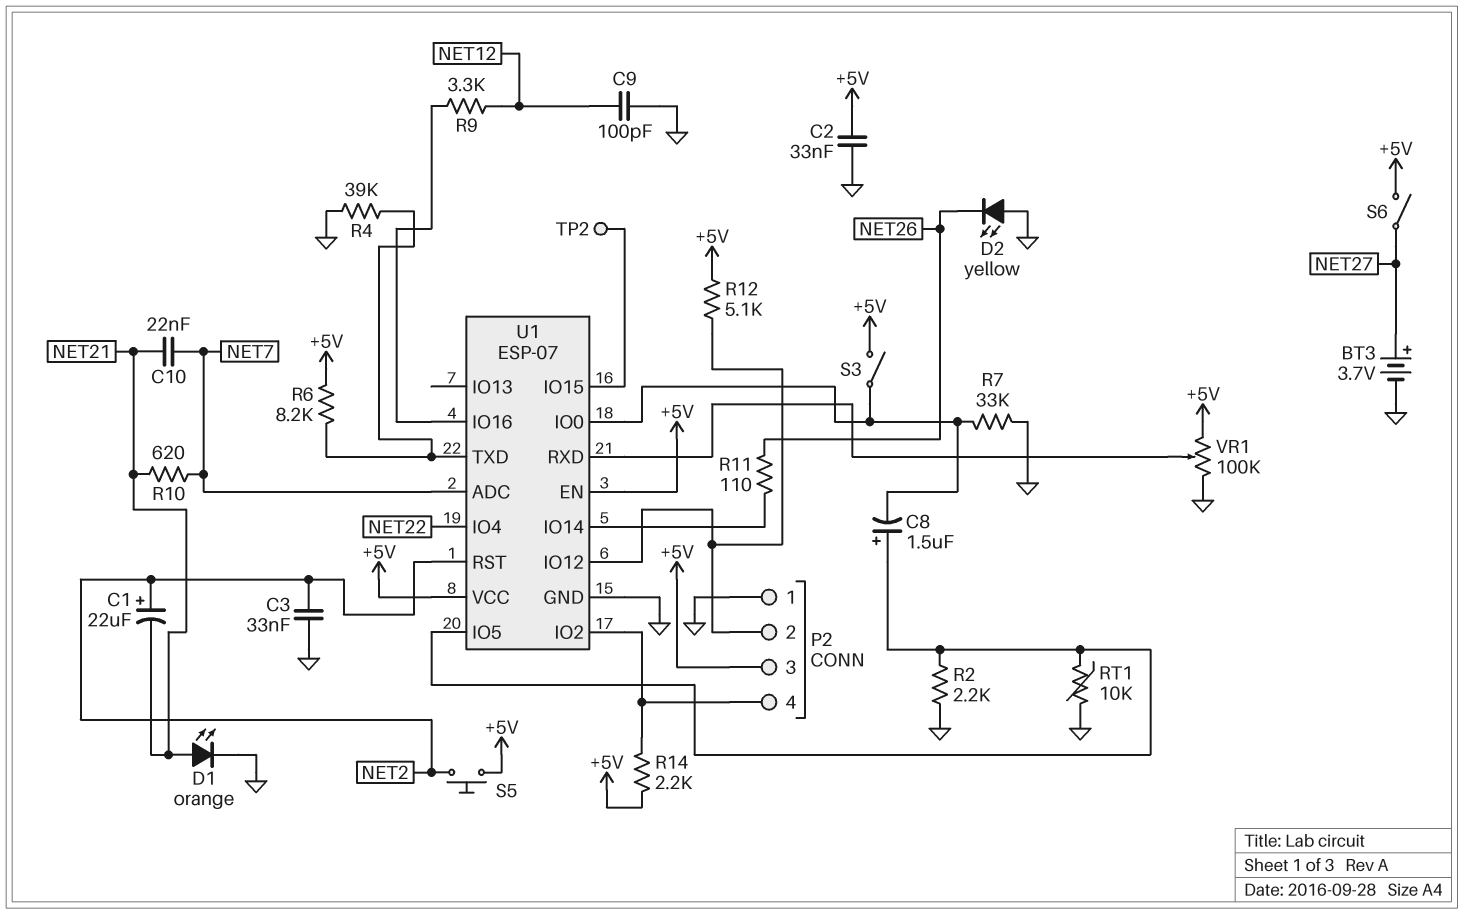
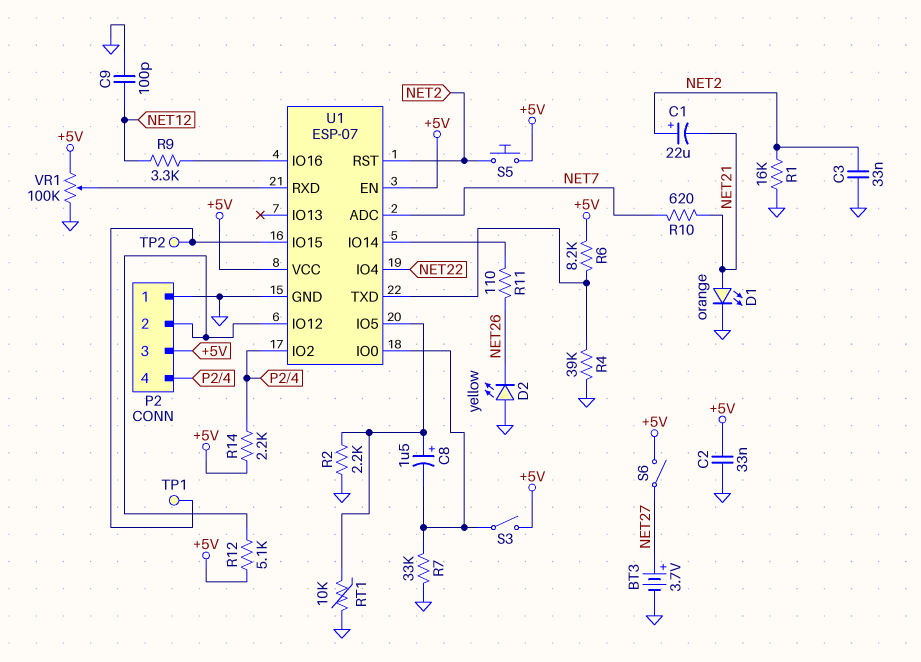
C10: 22nF (NET7, NET21) -> none
R1: none -> 16k (GND, NET2)
TP1: none -> test point (U1/IO15)

